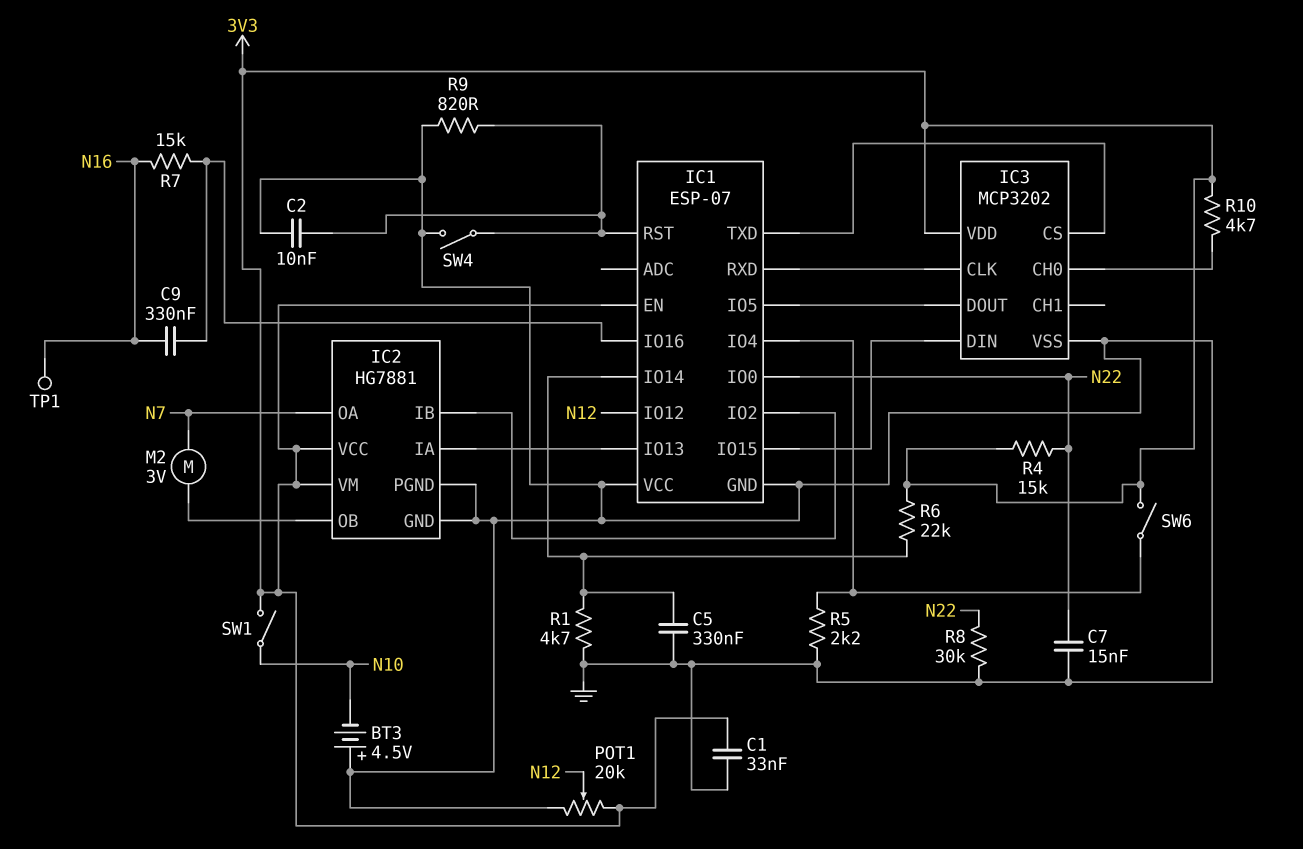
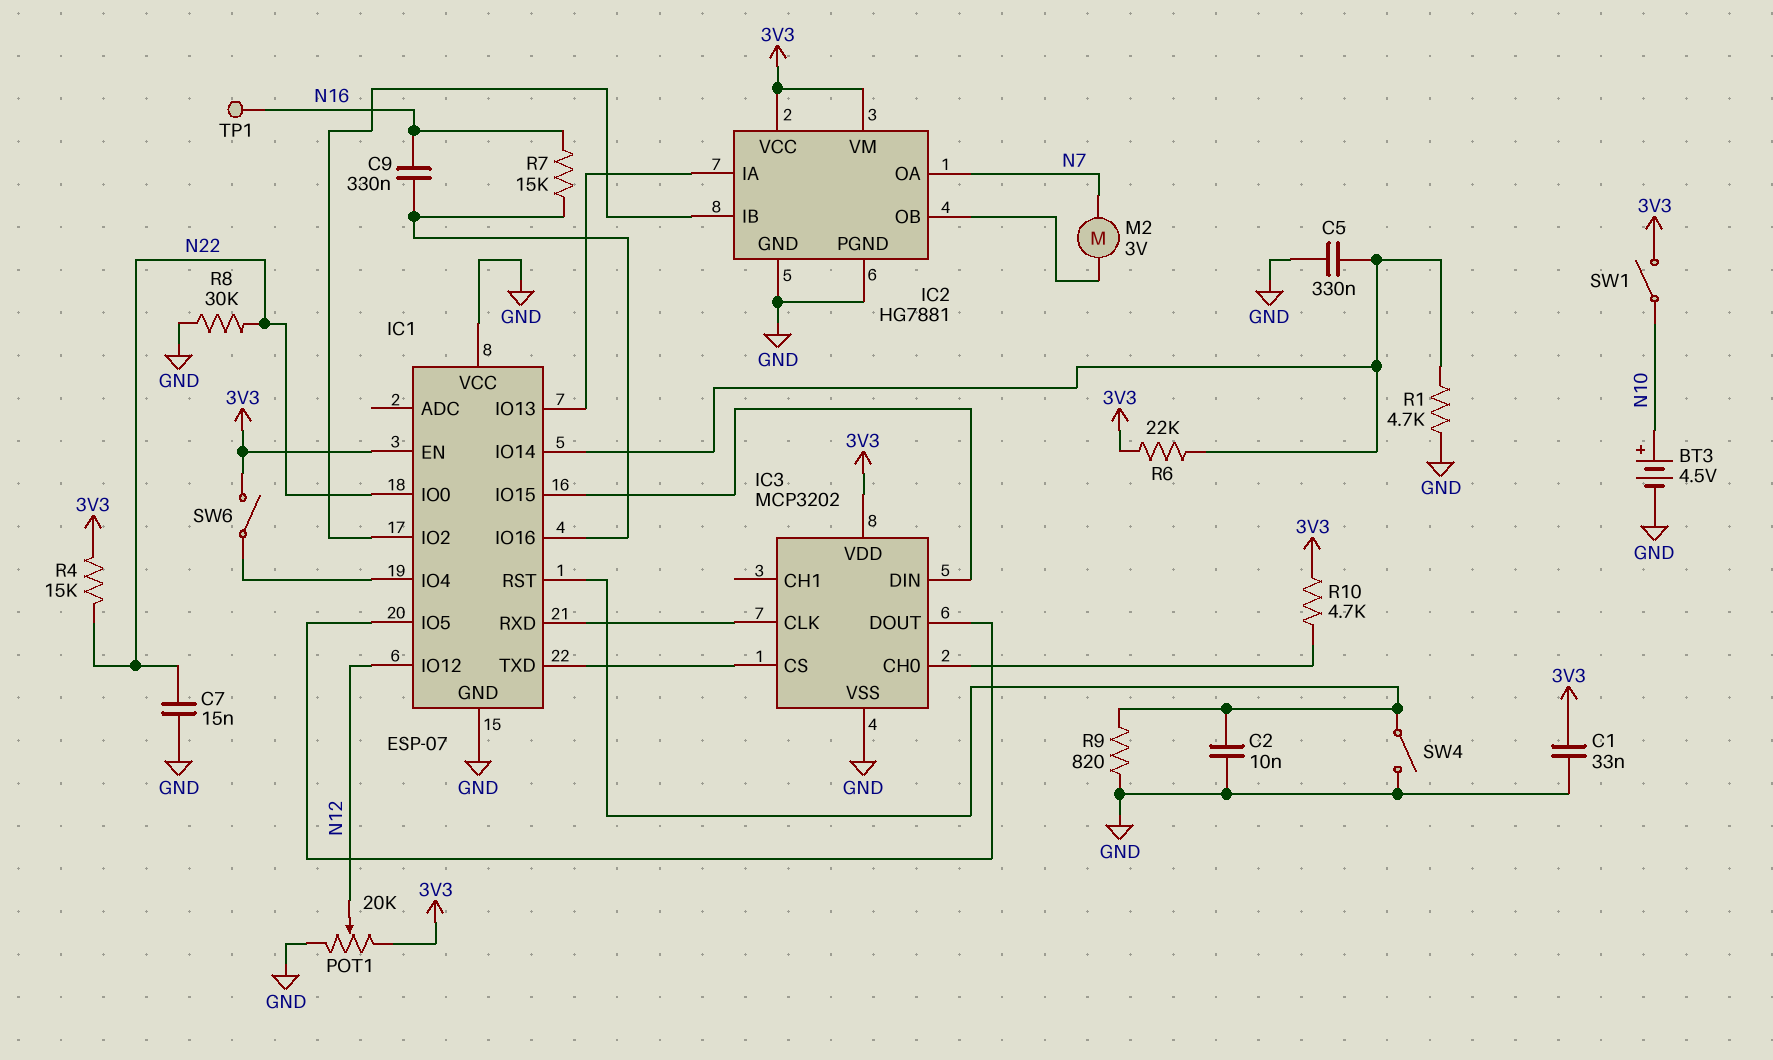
BT3: 4.5V (plus GND, minus N10) -> 4.5V (plus N10, minus GND)
R5: 2.2k (GND, IC1/IO4) -> none

